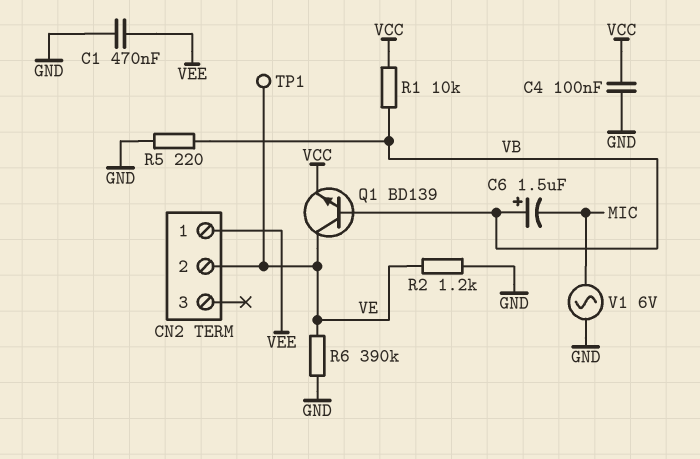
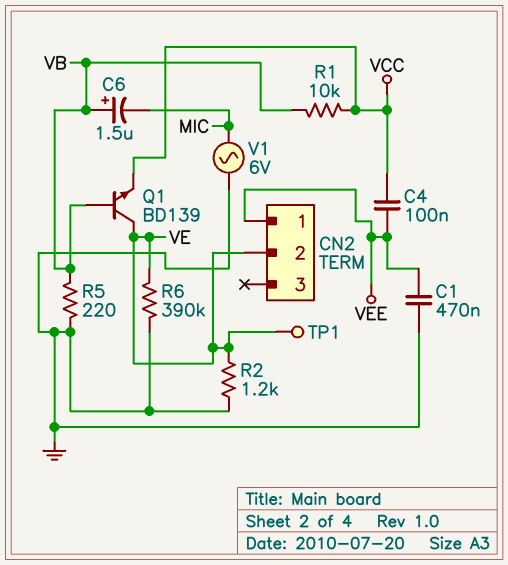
C4: 100nF (GND, VCC) -> 100nF (VCC, VEE)

